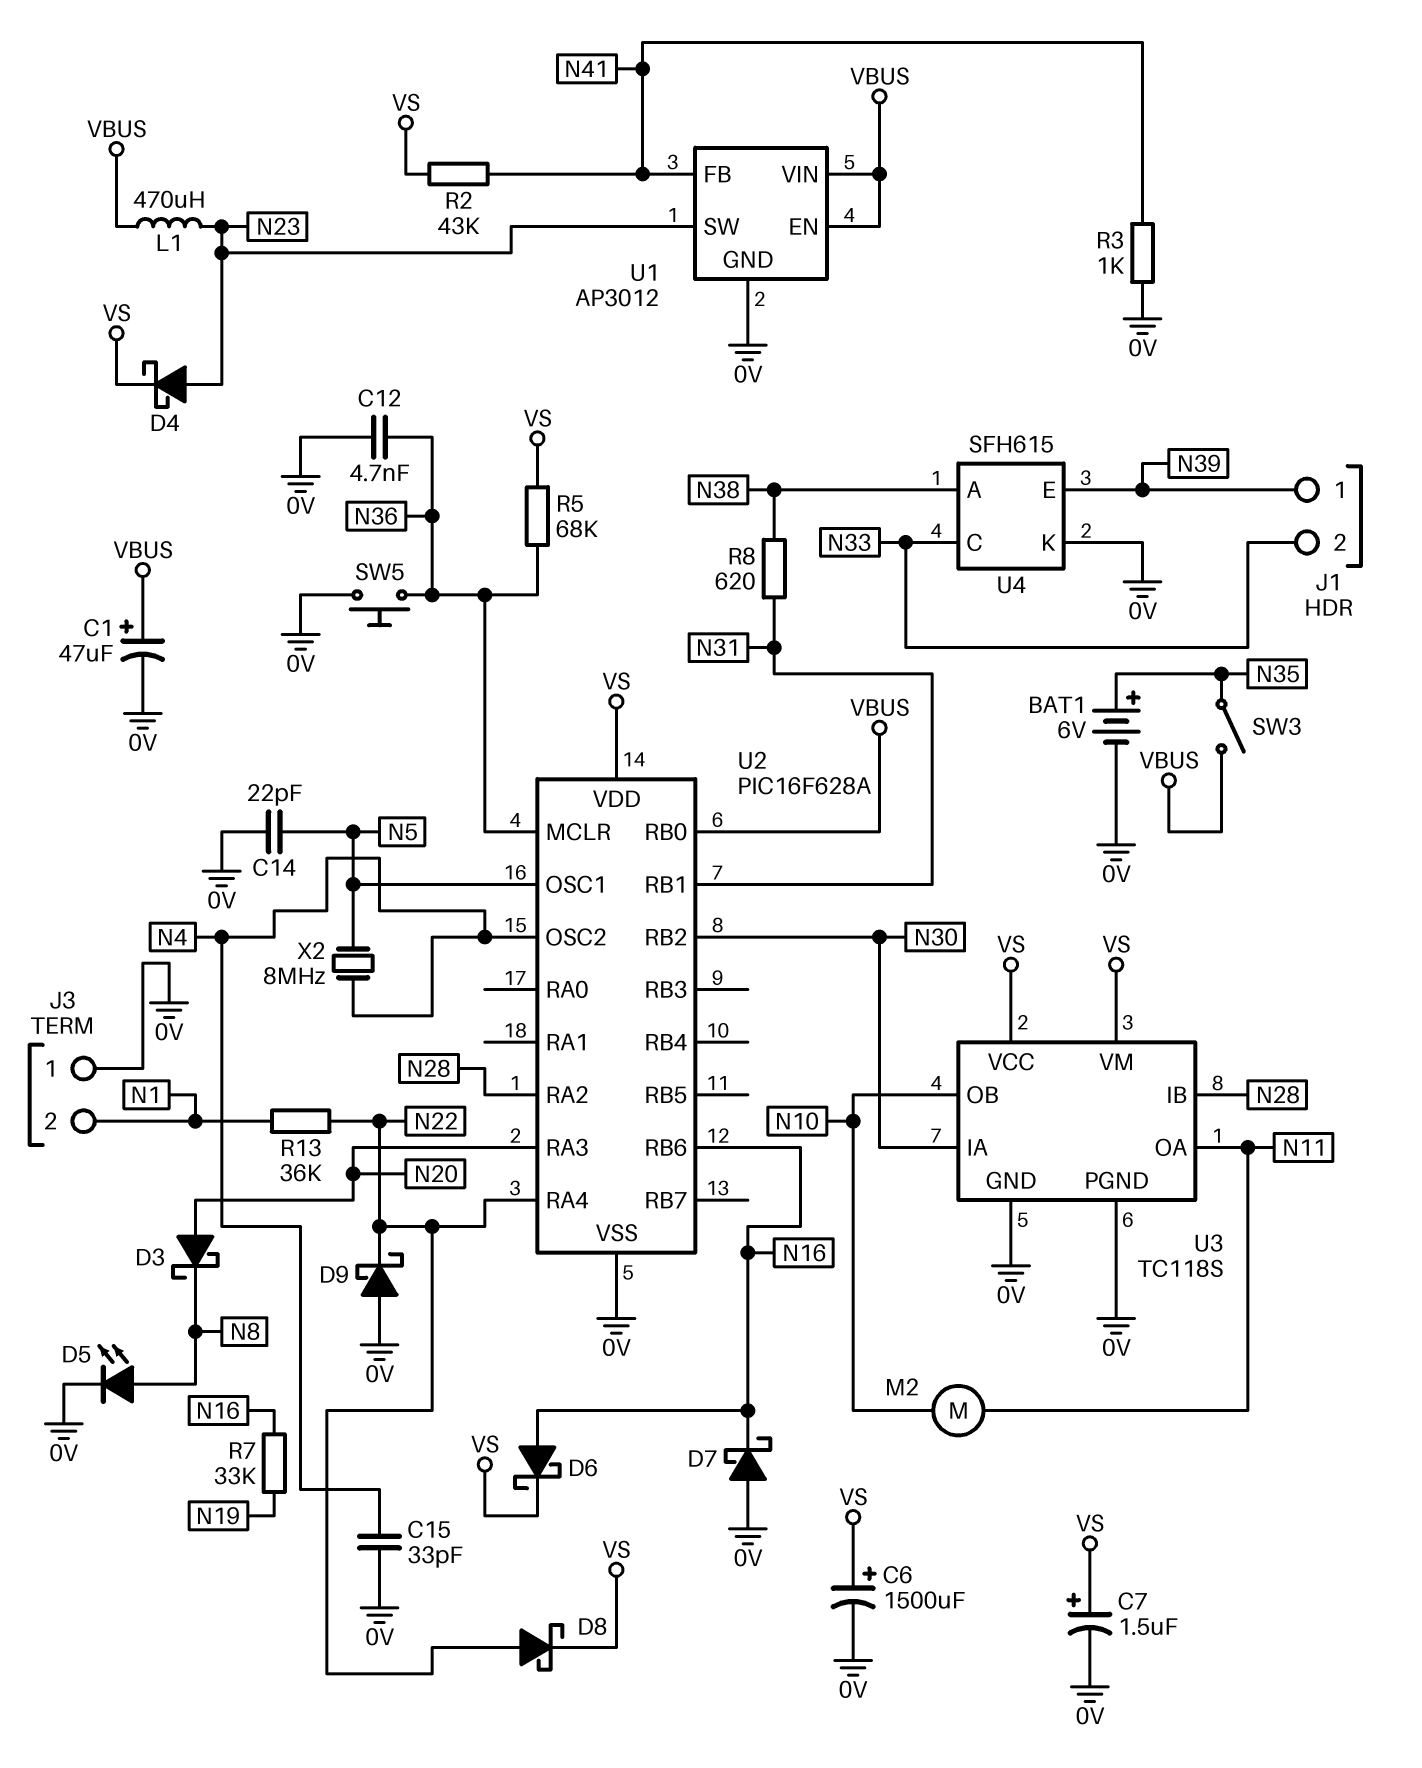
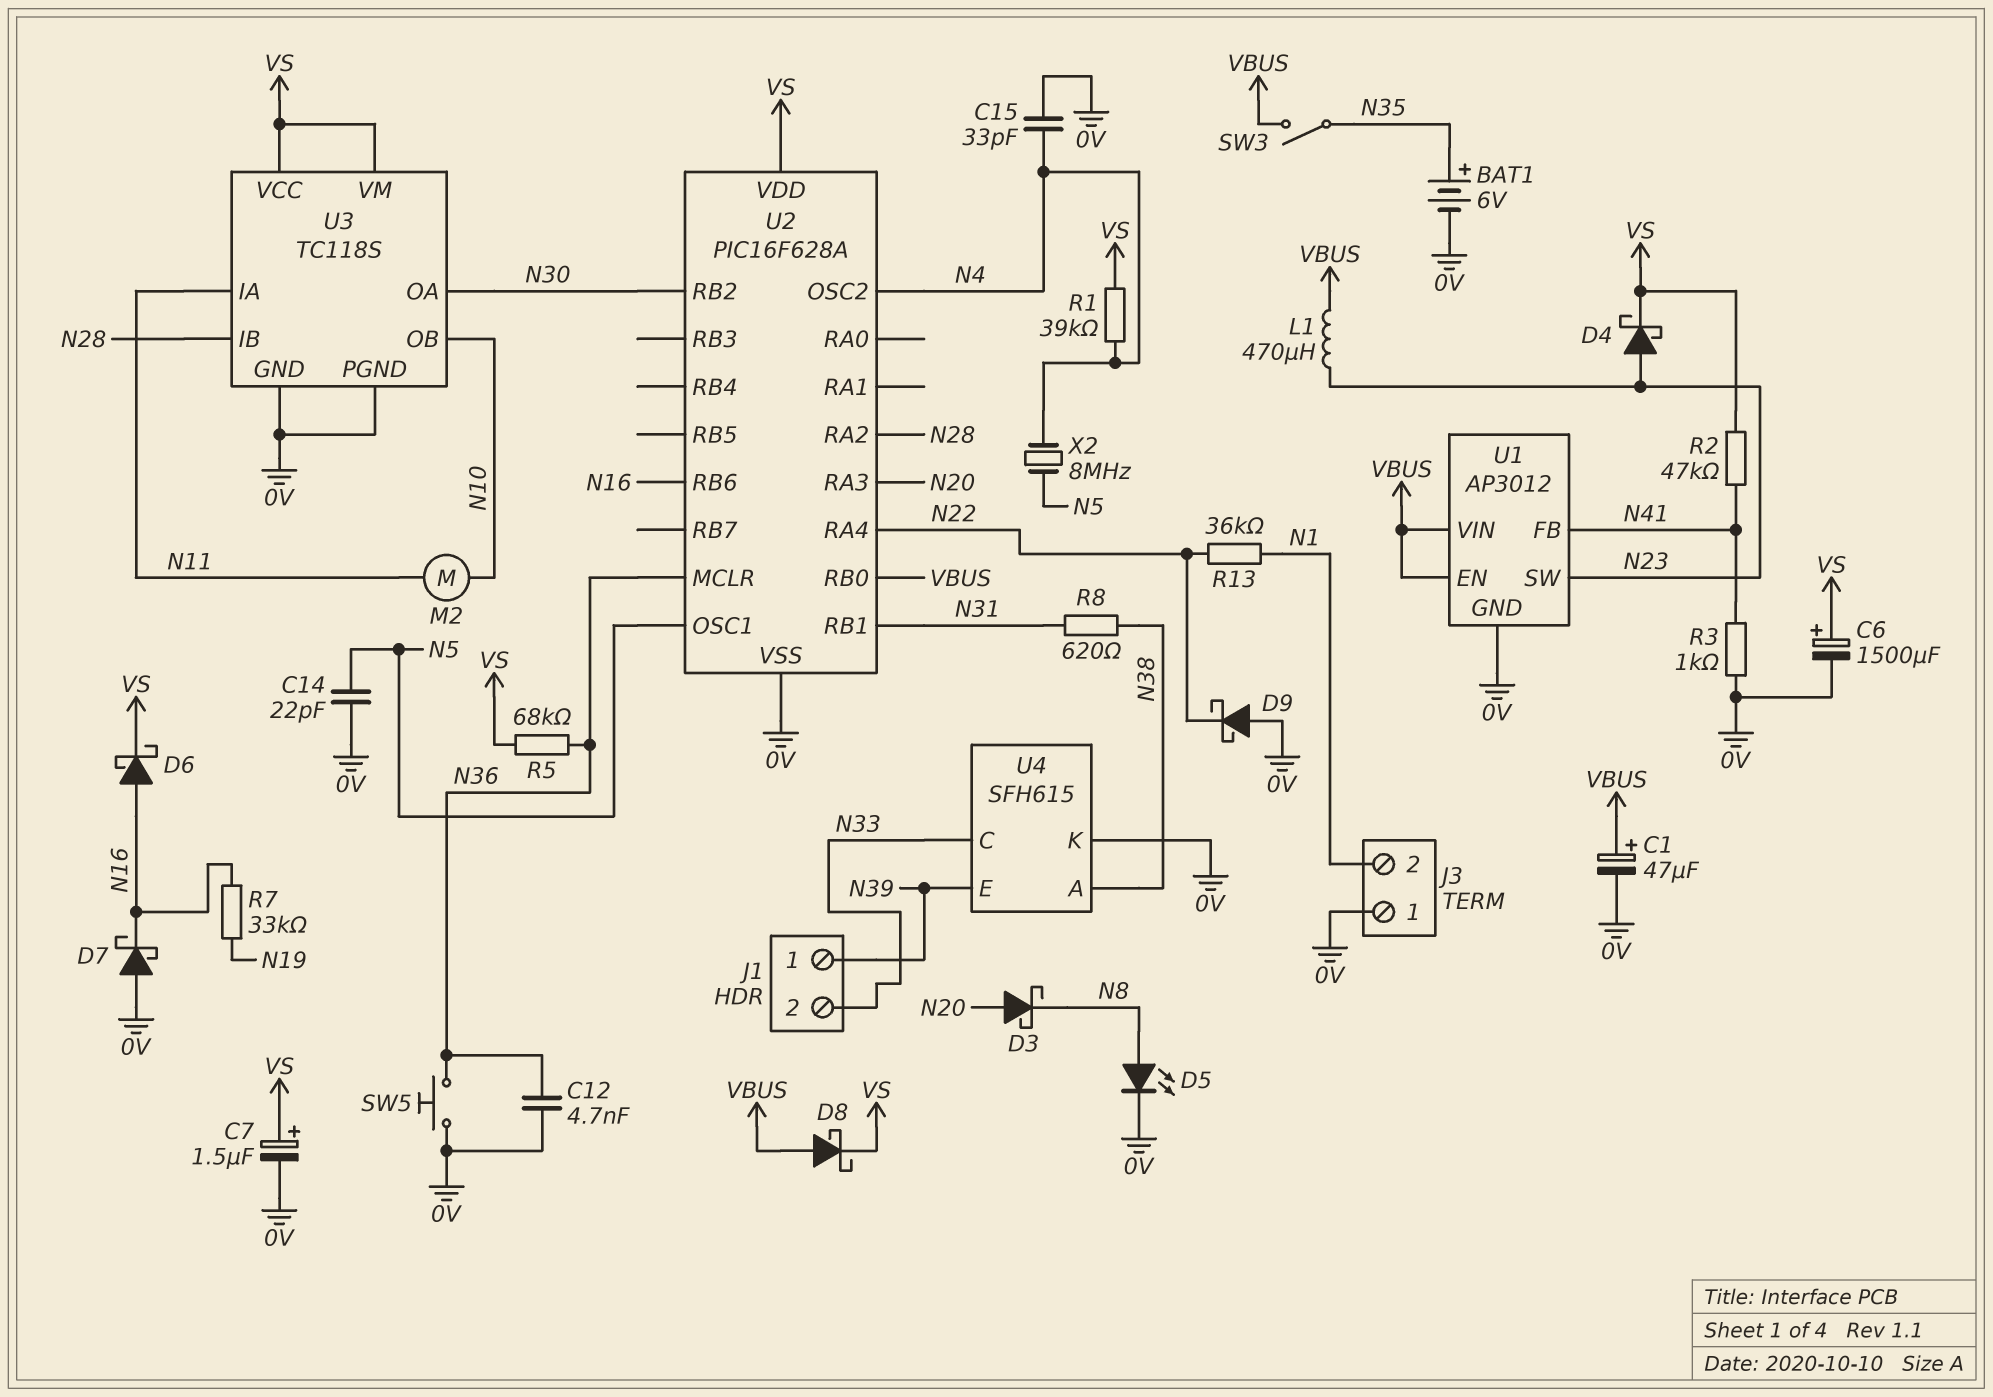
D8: schottky (A N22, K VS) -> schottky (A VBUS, K VS)
R1: none -> 39k (N4, VS)
R2: 43k (N41, VS) -> 47k (N41, VS)
U3 pin IA: N30 -> N11
U3 pin OA: N11 -> N30

